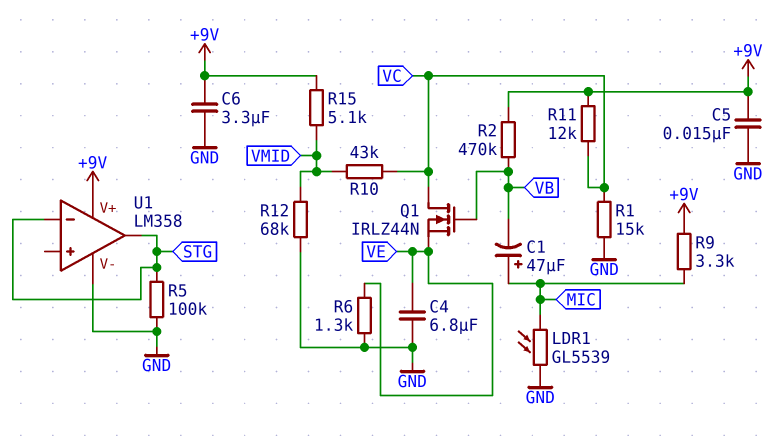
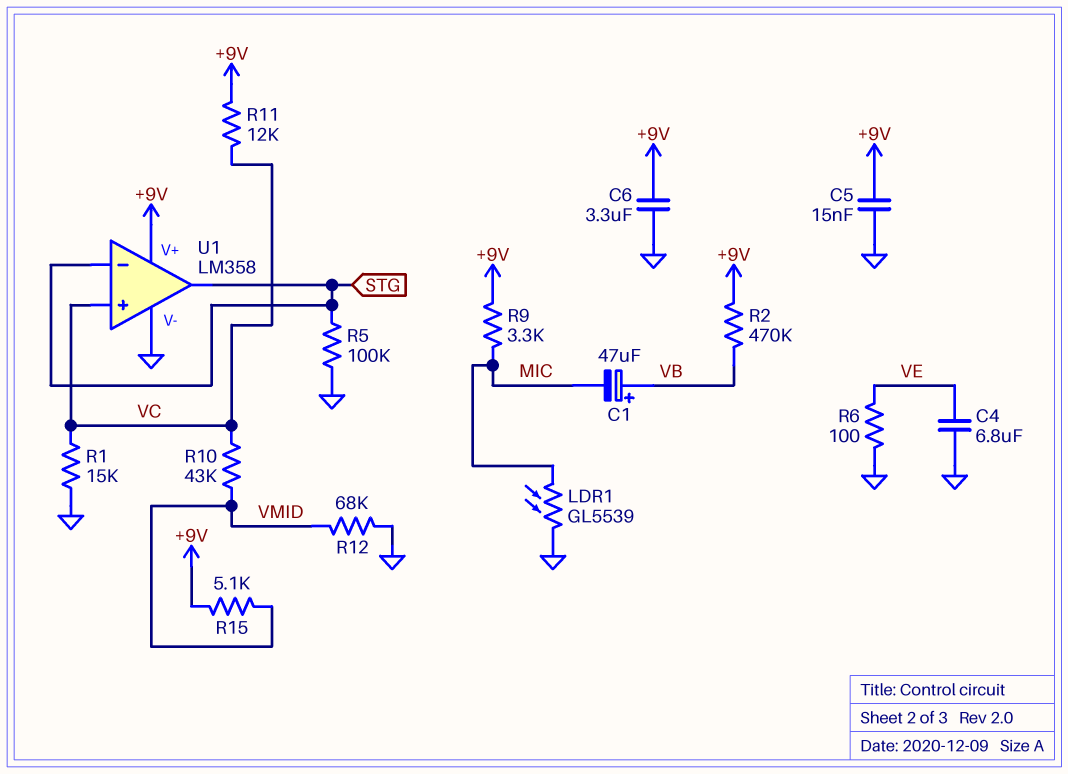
C1: 47uF (plus MIC, minus VB) -> 47uF (plus VB, minus MIC)
Q1: NMOS IRLZ44N (G VB, D VC, S VE) -> none
R6: 1.3k (GND, VE) -> 100 (GND, VE)
U1 pin in+: none -> VC

